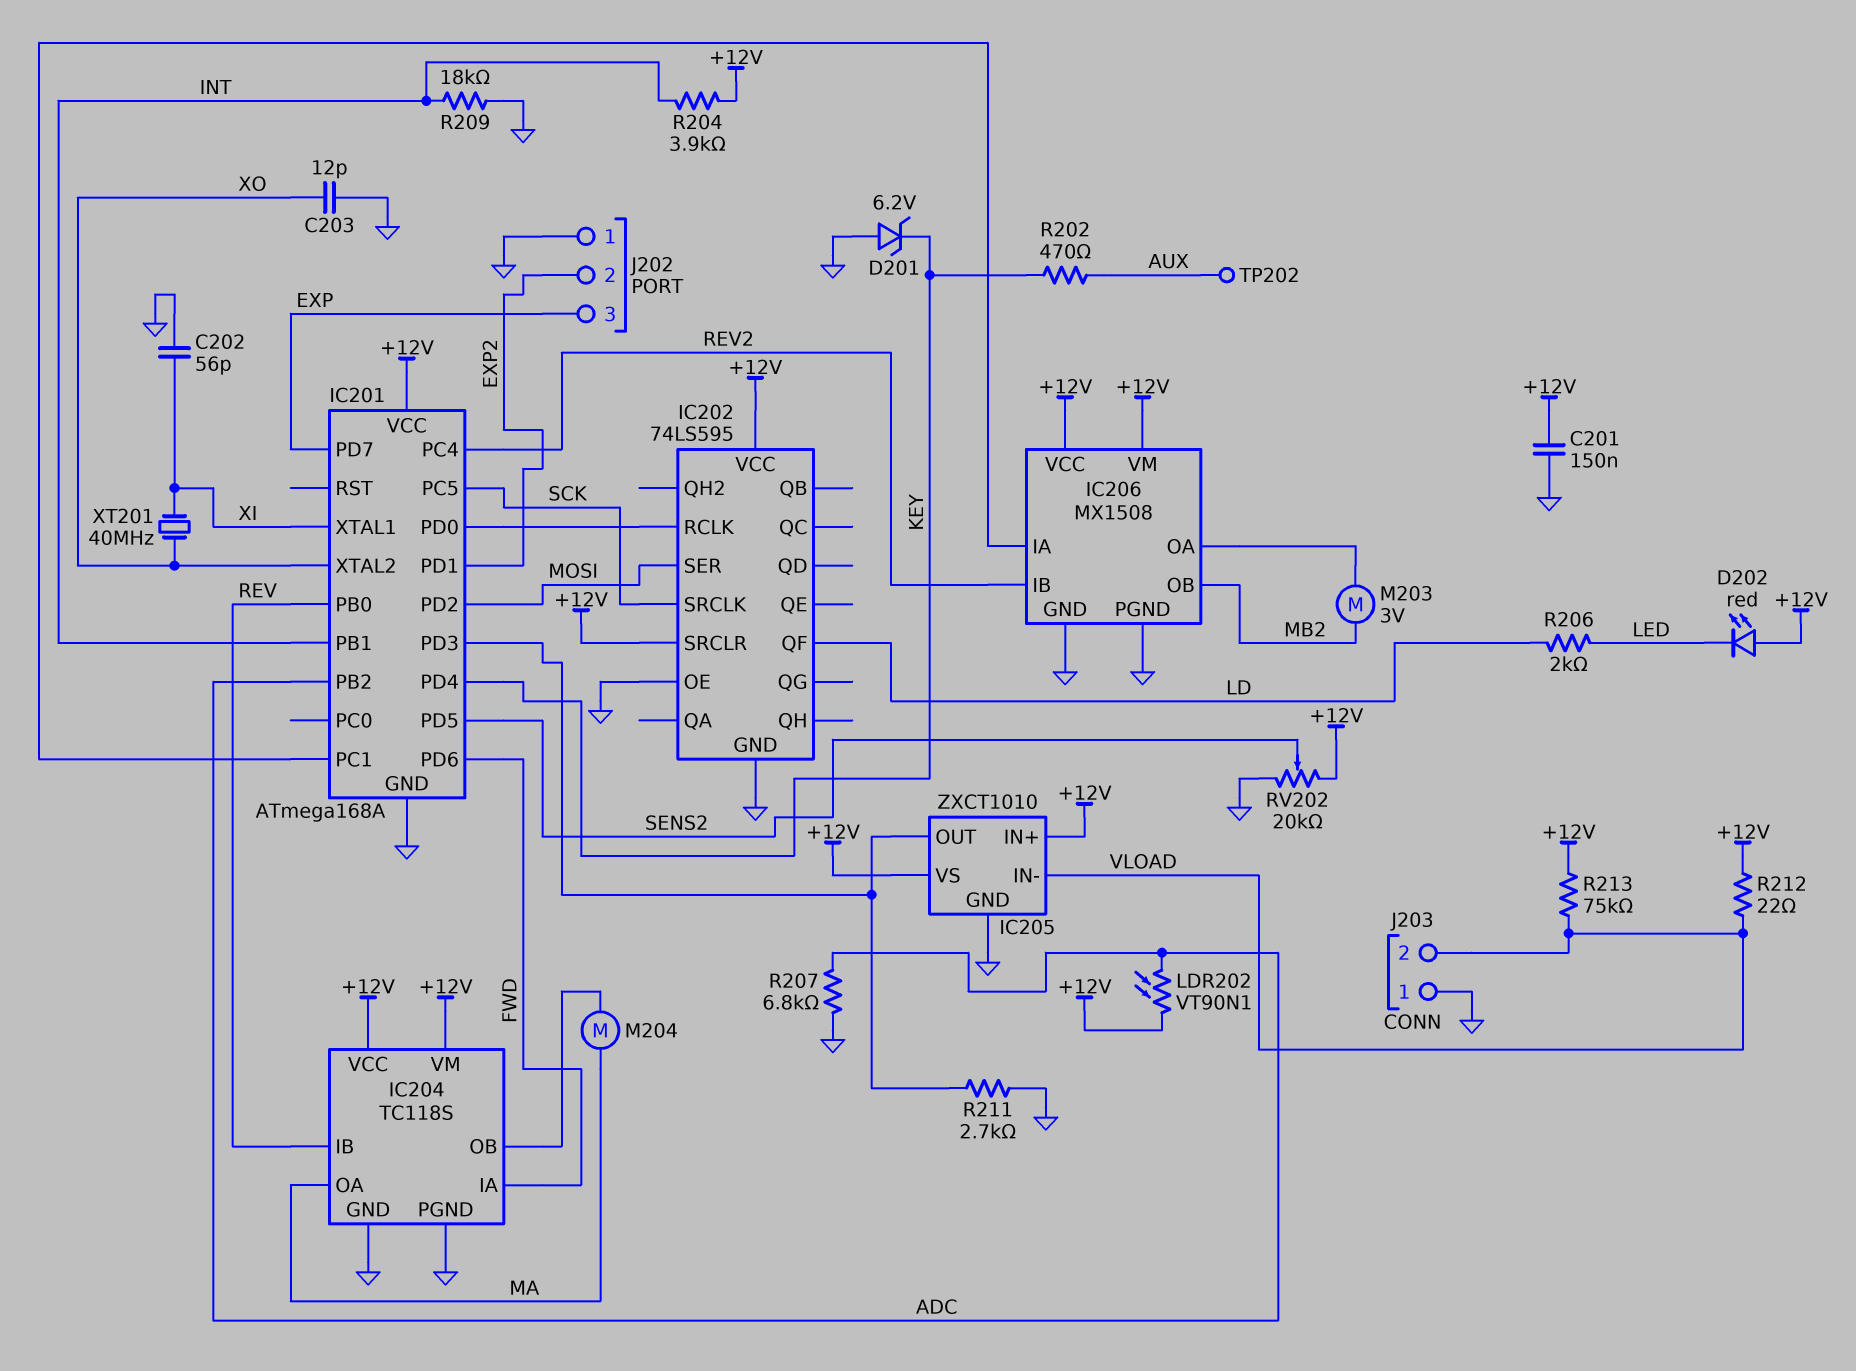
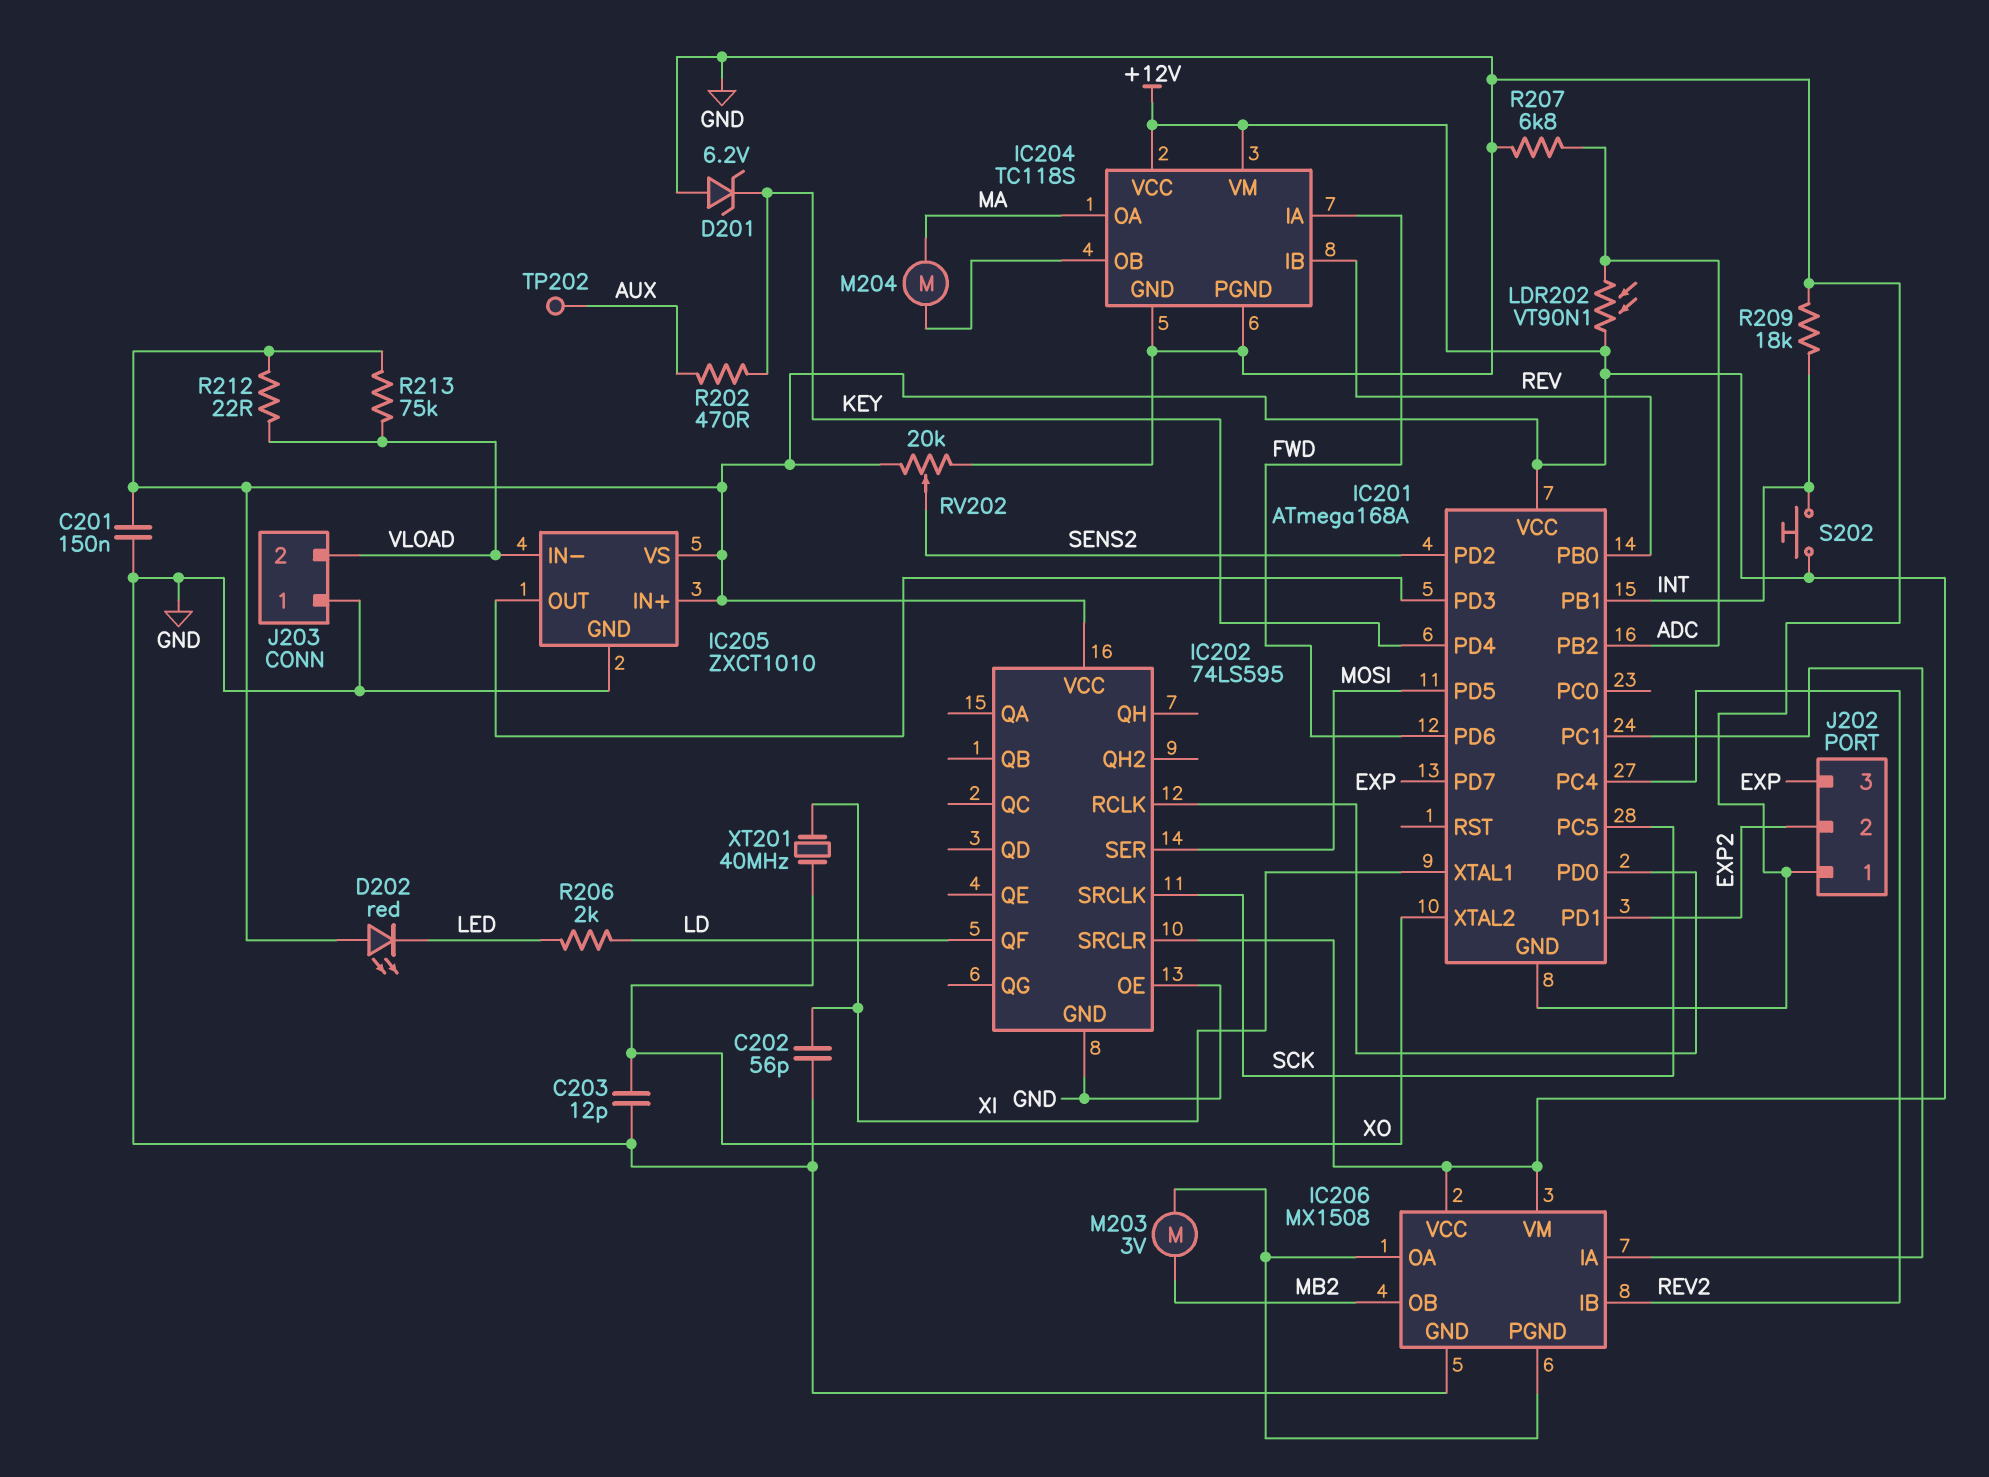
IC201 pin PD2: MOSI -> SENS2
IC201 pin PD5: SENS2 -> MOSI
IC206 pin PGND: GND -> IC206/OA
R204: 3.9k (+12V, INT) -> none
R211: 2.7k (GND, IC201/PD3) -> none
S202: none -> button (+12V, INT)

